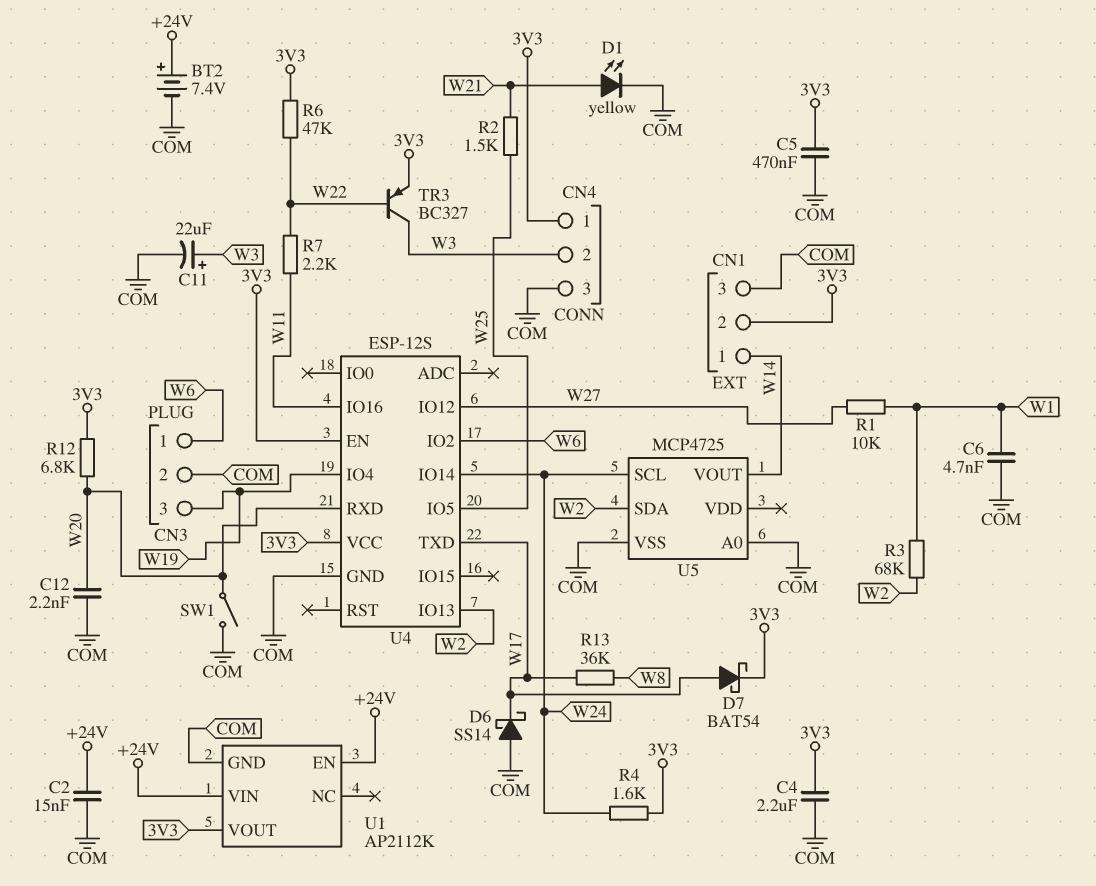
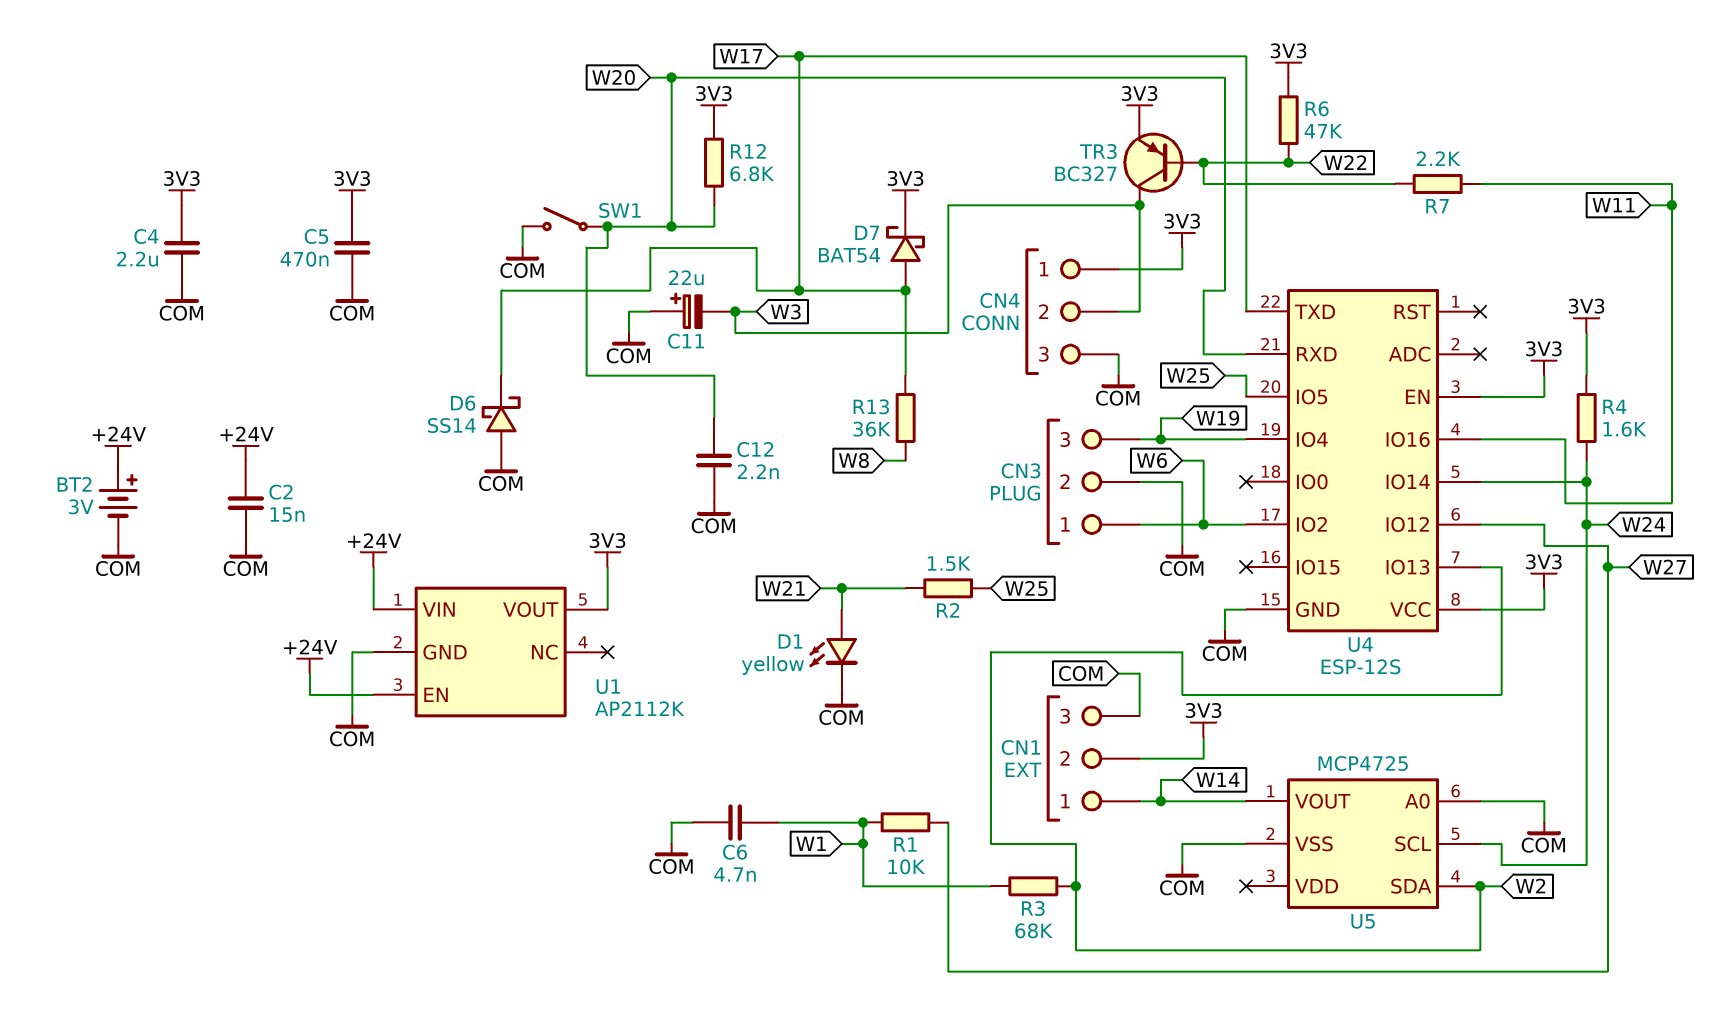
BT2: 7.4V (plus +24V, minus COM) -> 3V (plus +24V, minus COM)
C11: 22uF (plus W3, minus COM) -> 22uF (plus COM, minus W3)

